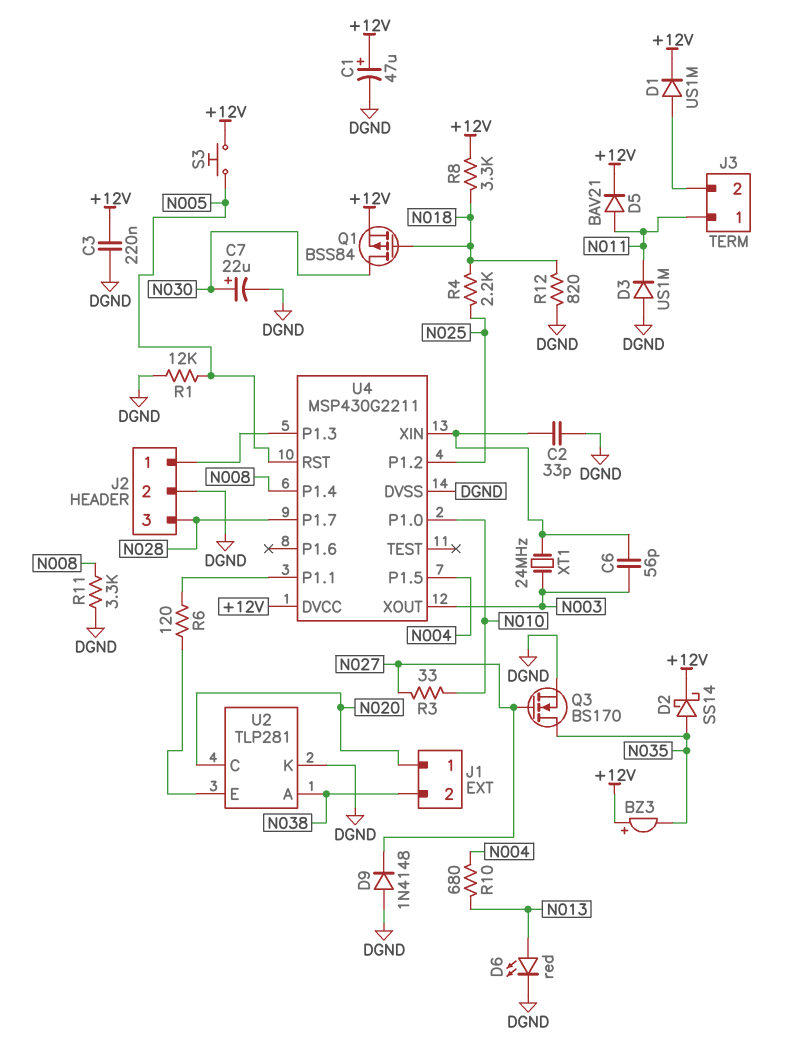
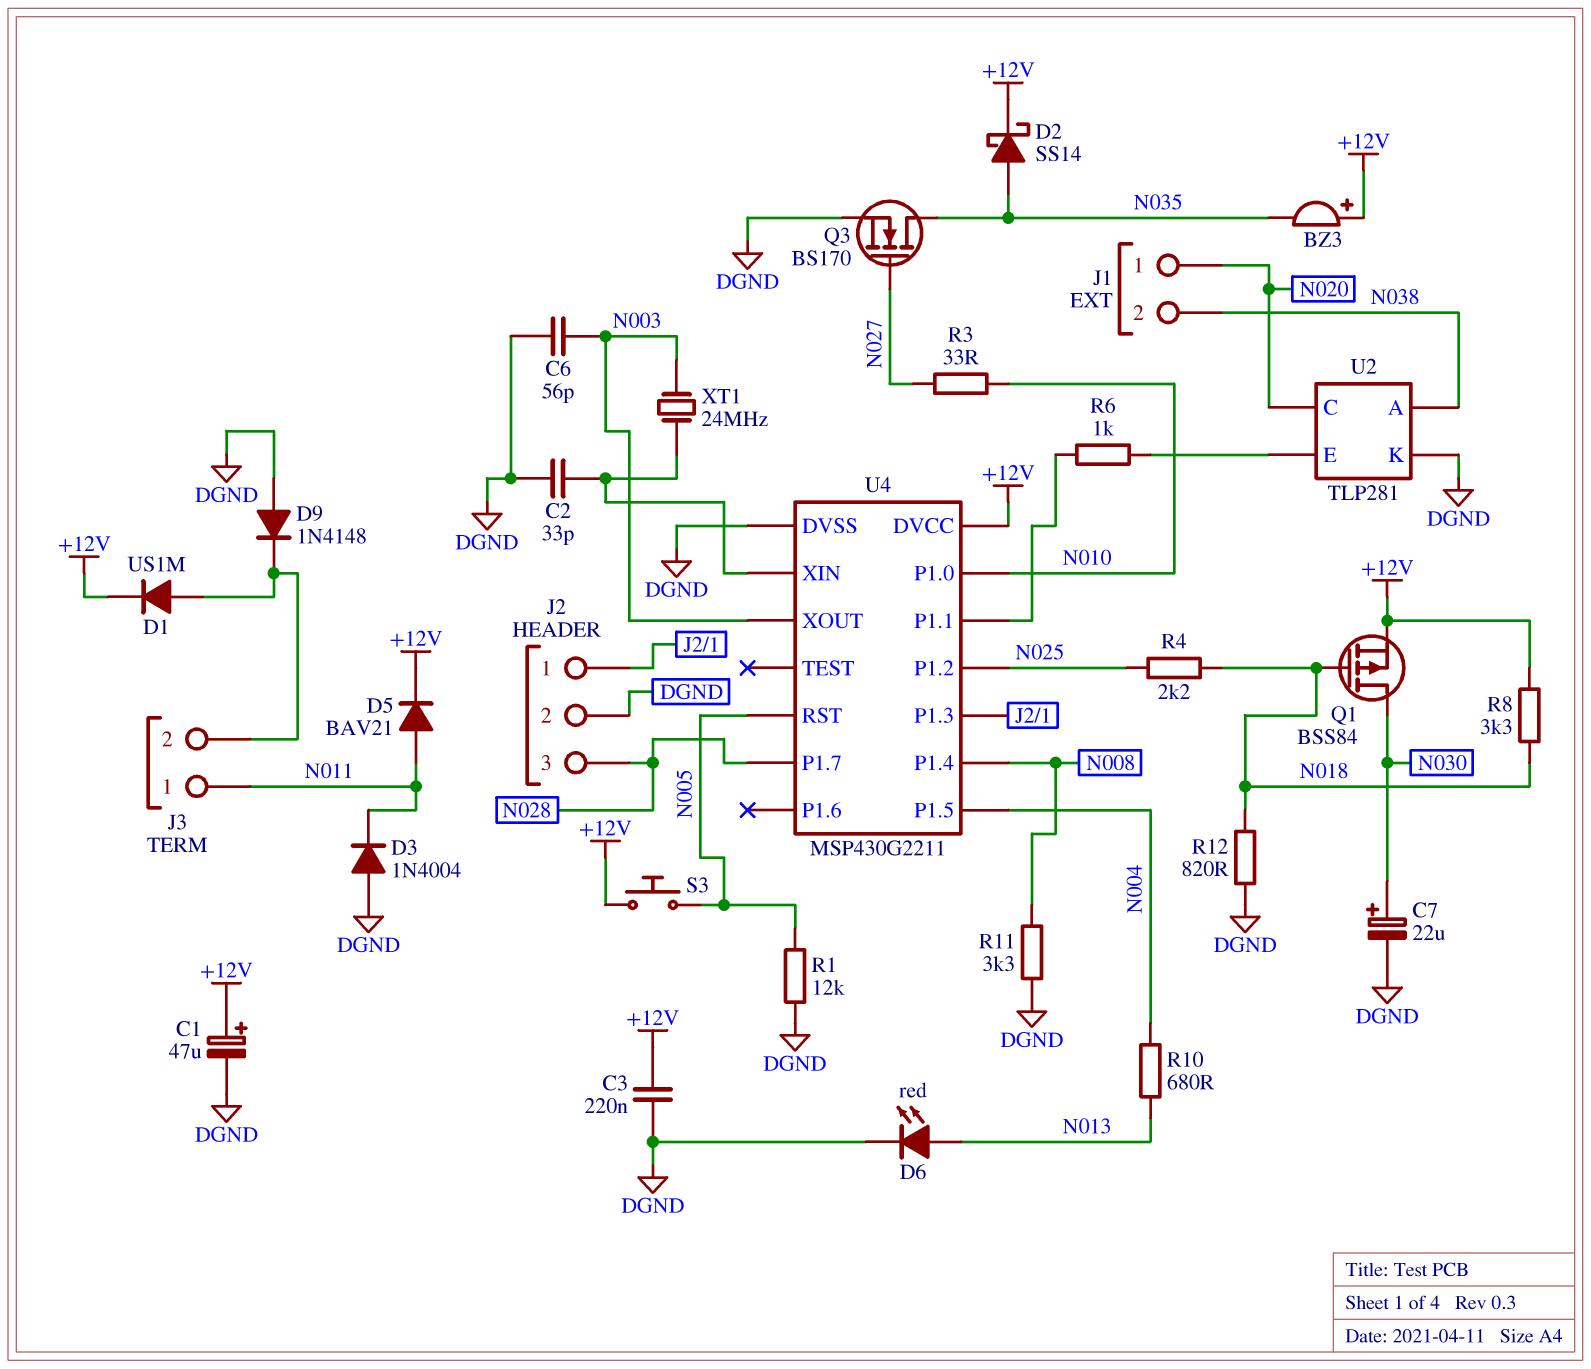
C6: 56pF (N003, U4/XIN) -> 56pF (DGND, N003)
D3: diode US1M (A DGND, K N011) -> diode 1N4004 (A DGND, K N011)
D9: diode 1N4148 (A DGND, K N027) -> diode 1N4148 (A DGND, K J3/2)
R6: 120 (U2/E, U4/P1.1) -> 1k (U2/E, U4/P1.1)

